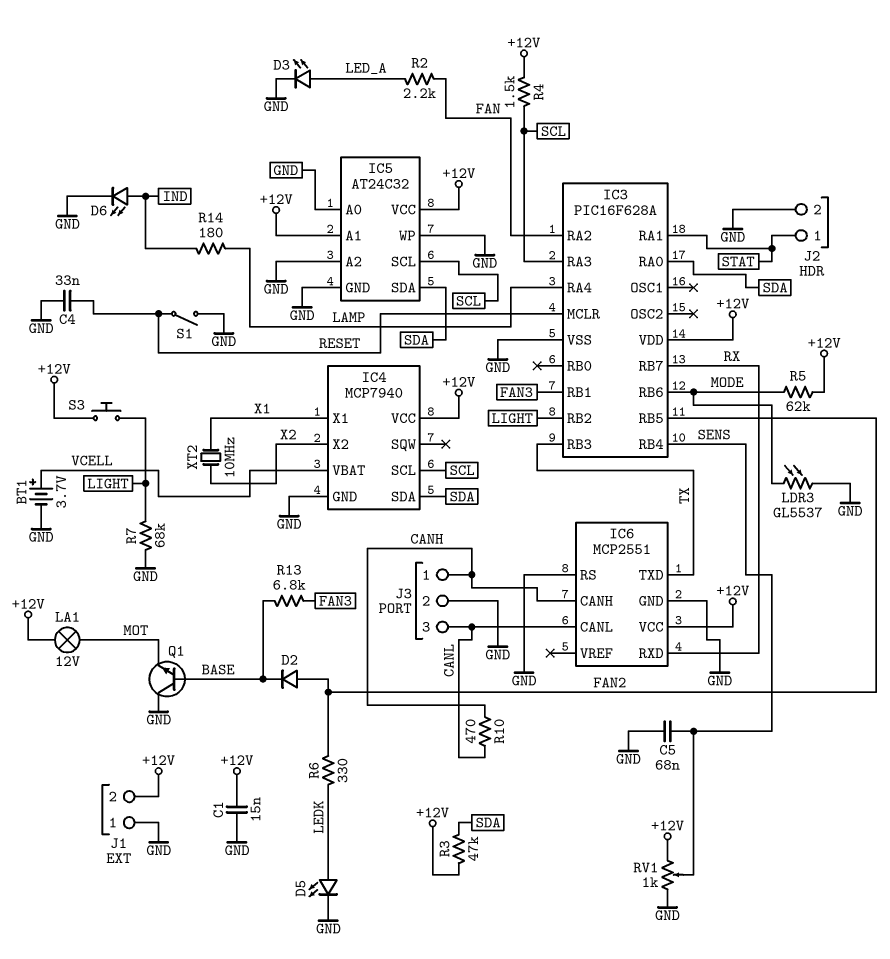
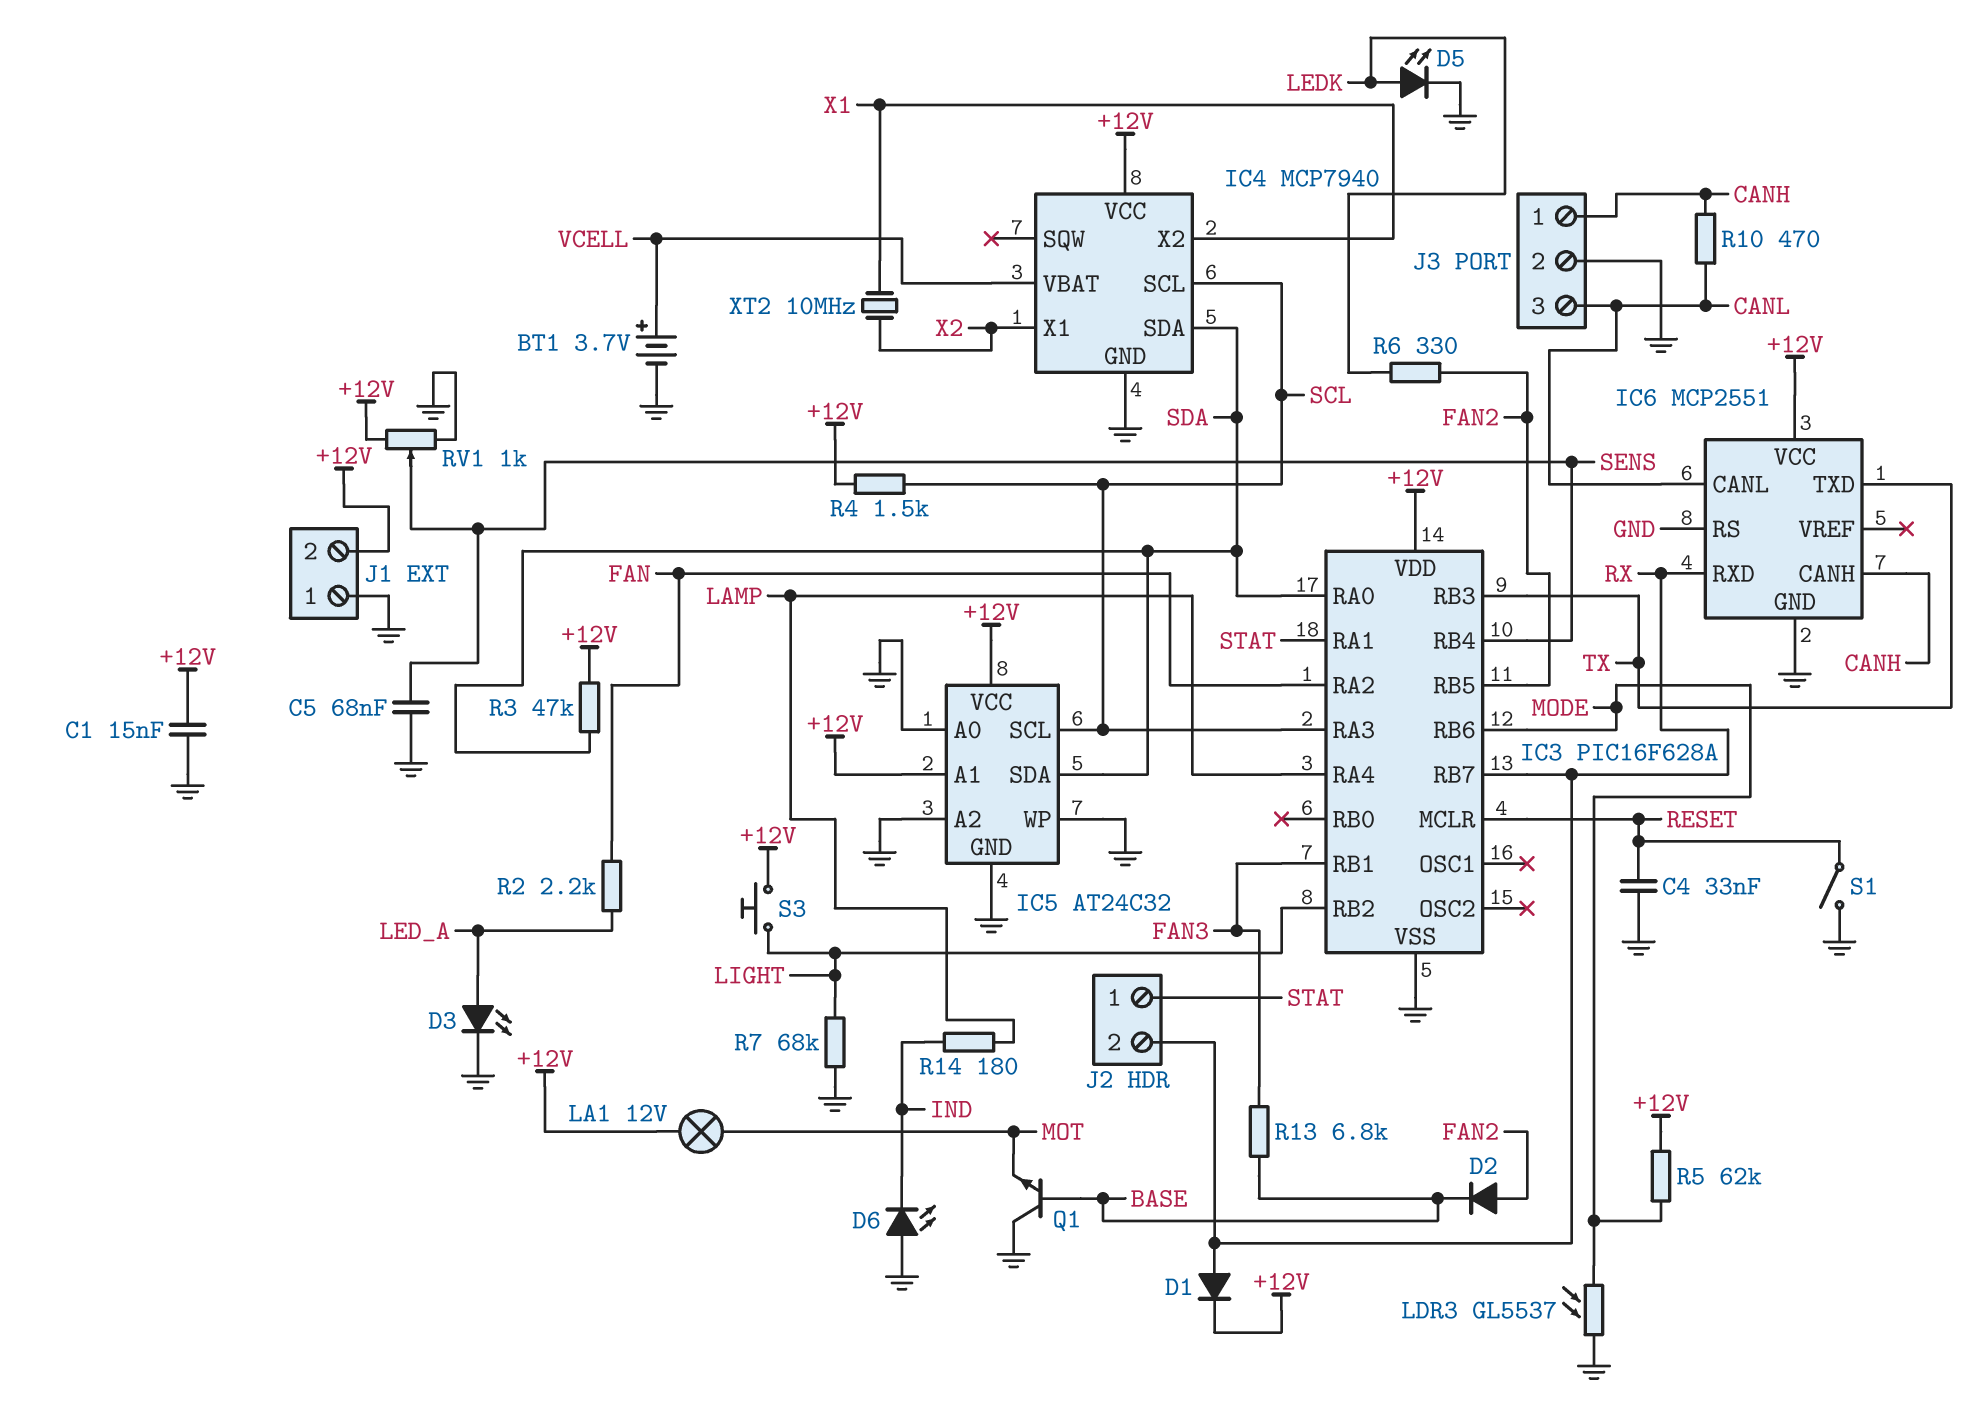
D1: none -> diode (A RX, K +12V)
D6: LED (A IND, K GND) -> LED (A GND, K IND)
IC4 pin X1: X1 -> X2
IC4 pin X2: X2 -> X1
J2 pin 2: GND -> RX

